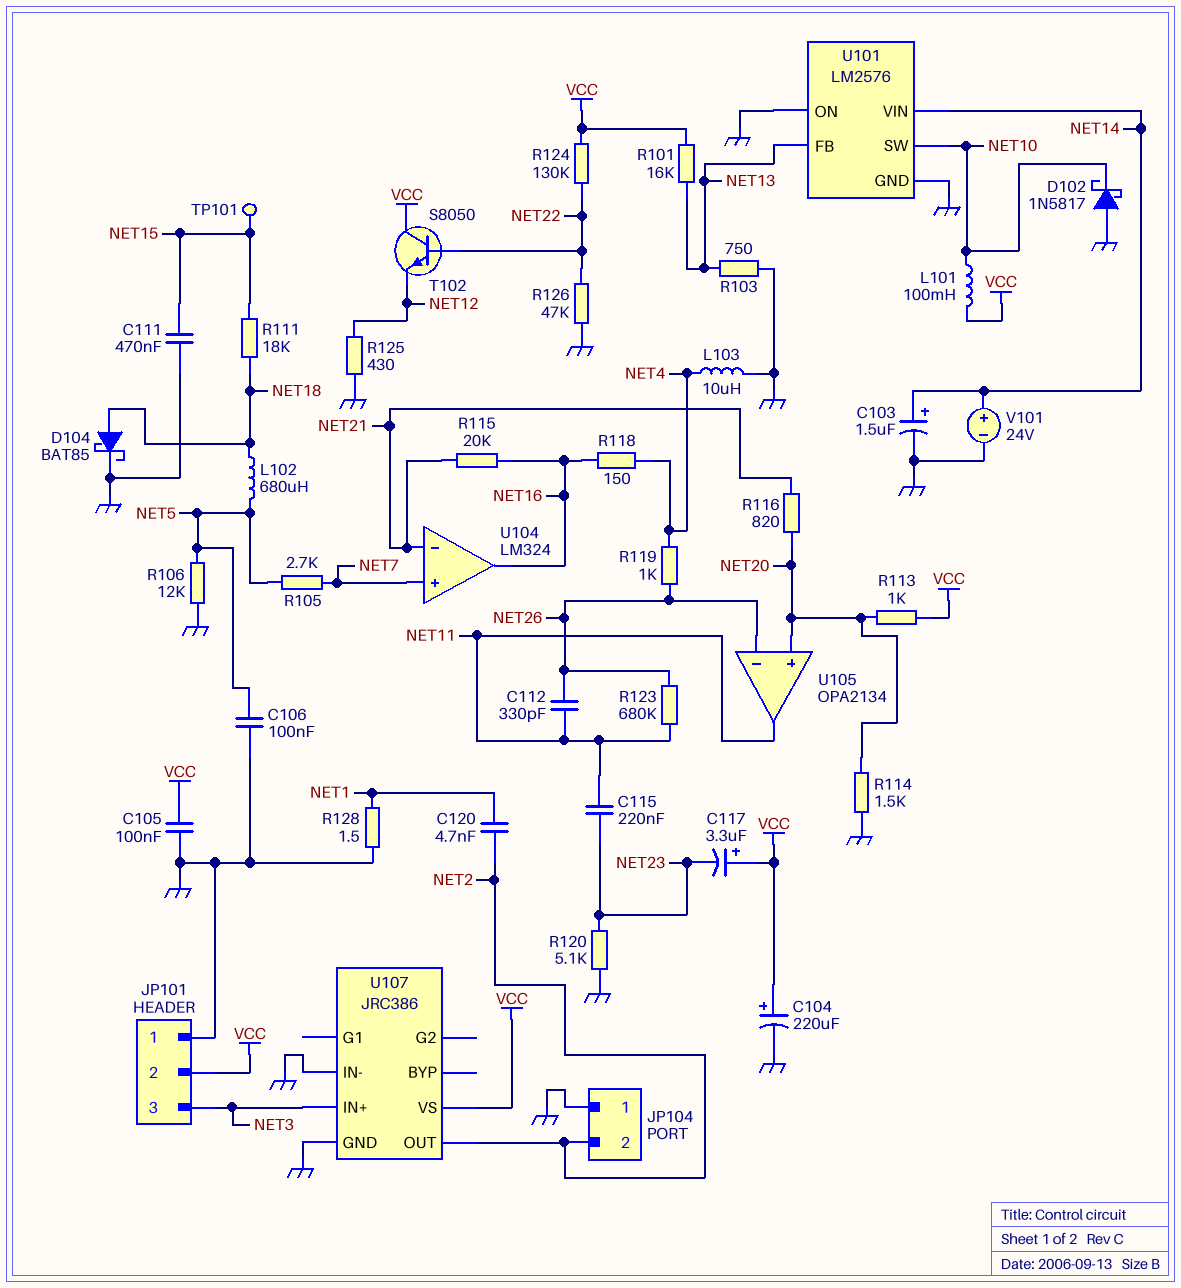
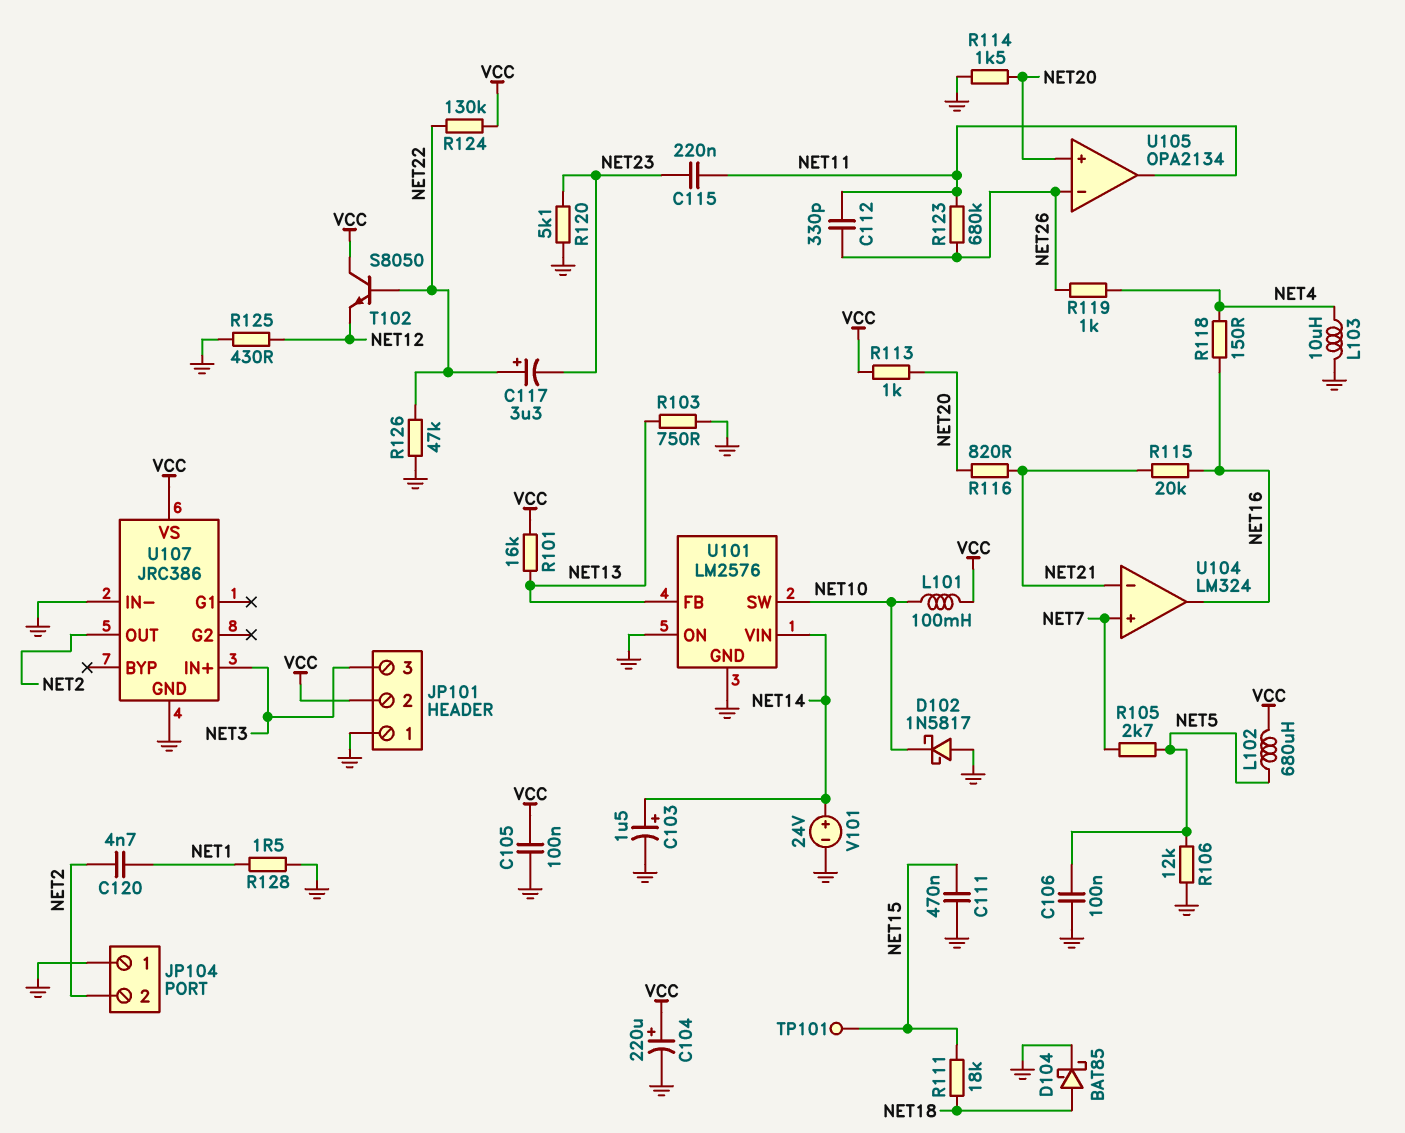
C117: 3.3uF (plus VCC, minus NET23) -> 3.3uF (plus NET22, minus NET23)
L102: 680uH (NET5, NET18) -> 680uH (NET5, VCC)

